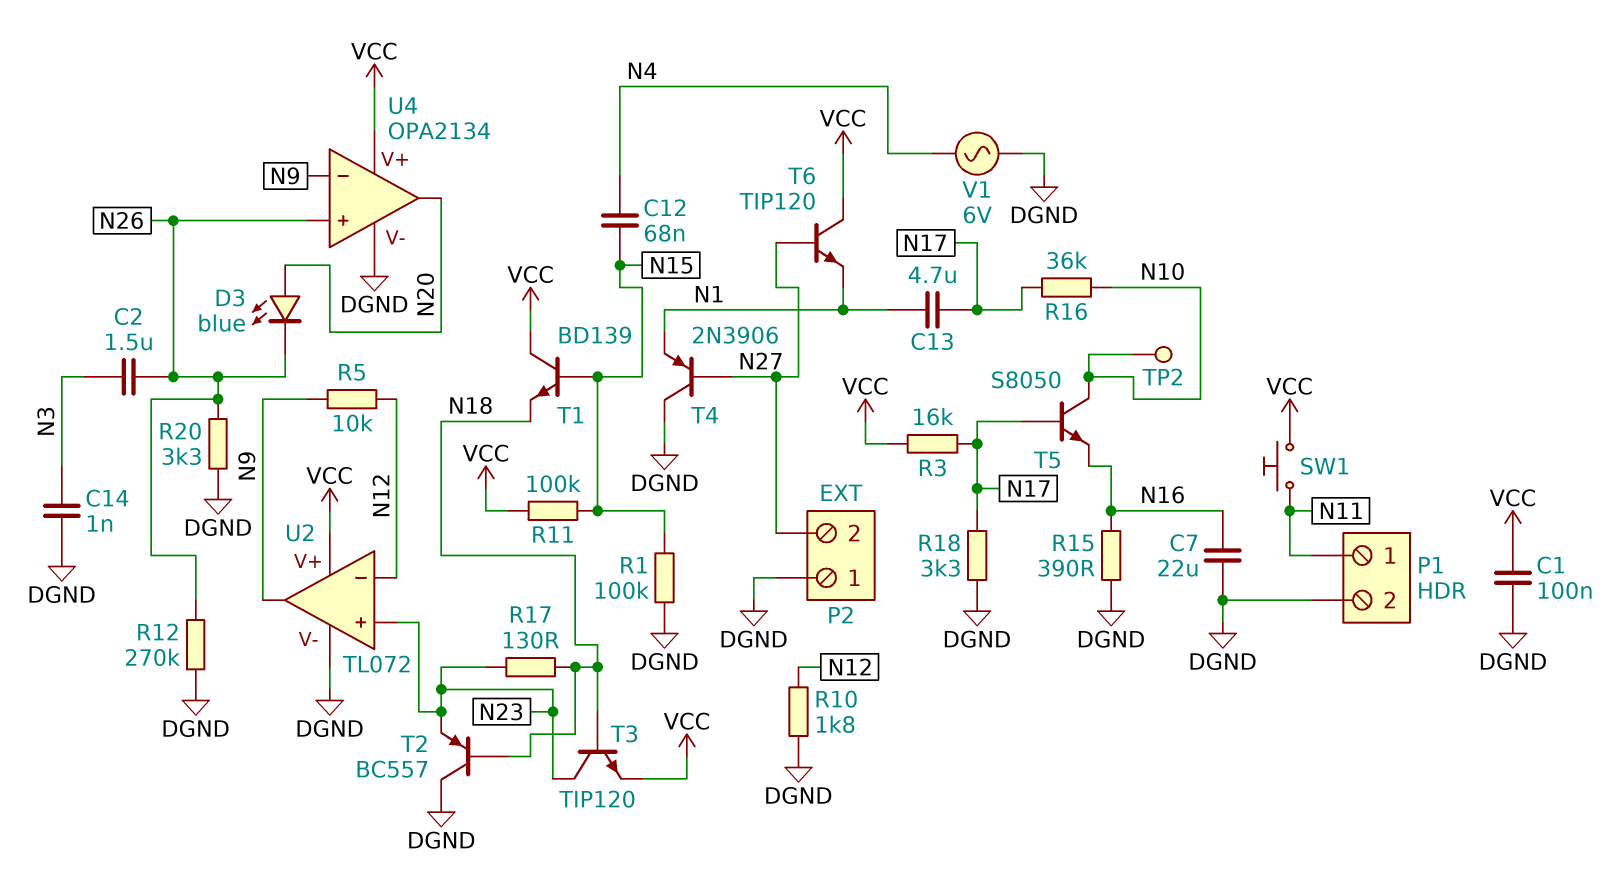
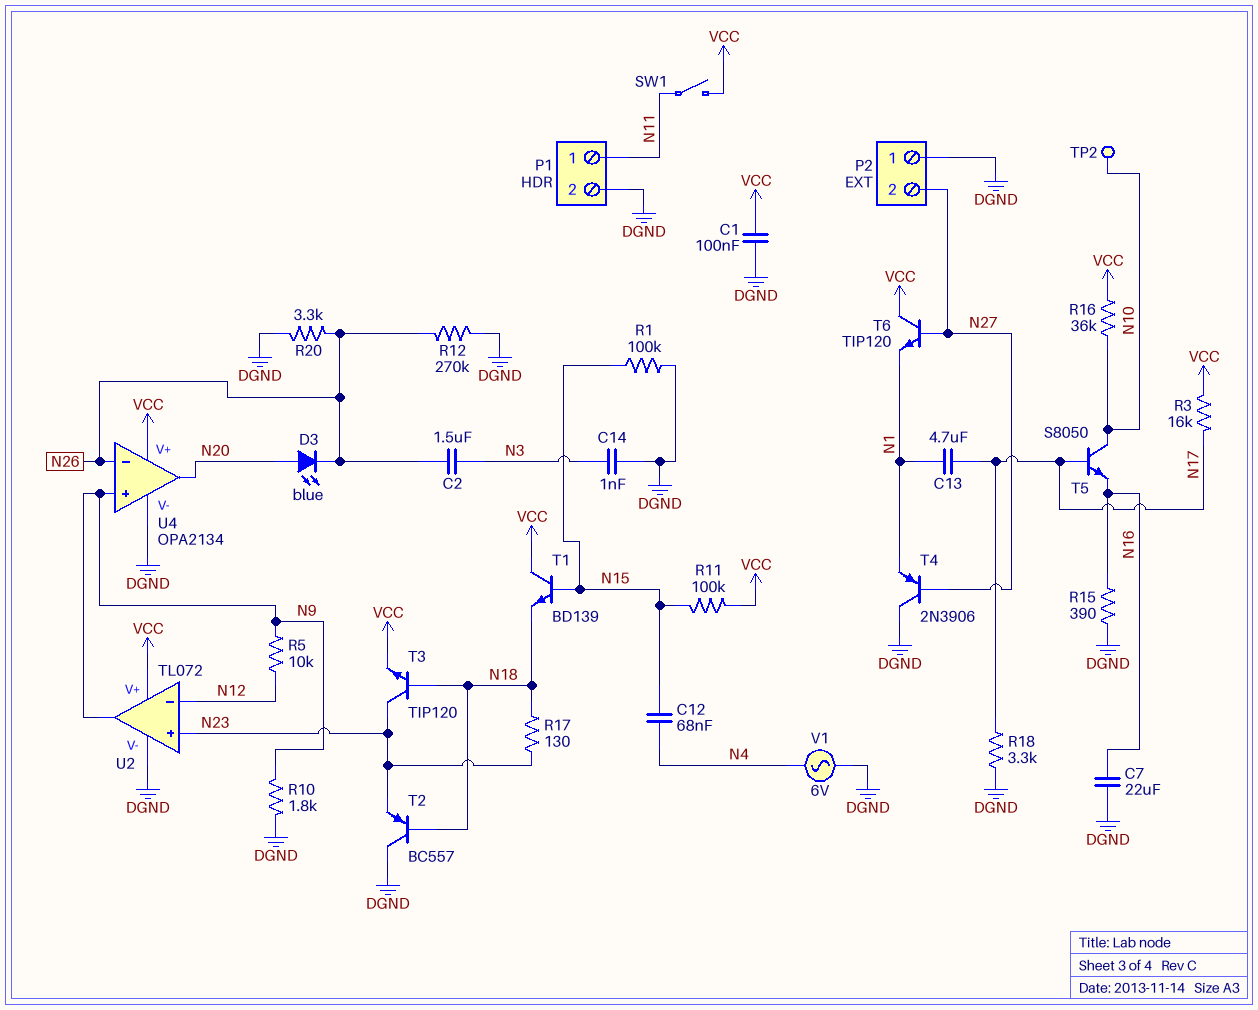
R10: 1.8k (DGND, N12) -> 1.8k (DGND, N9)
R16: 36k (N10, N17) -> 36k (N10, VCC)
SW1: button (N11, VCC) -> switch (N11, VCC)
U4 pin in+: N26 -> N9
U4 pin in-: N9 -> N26

